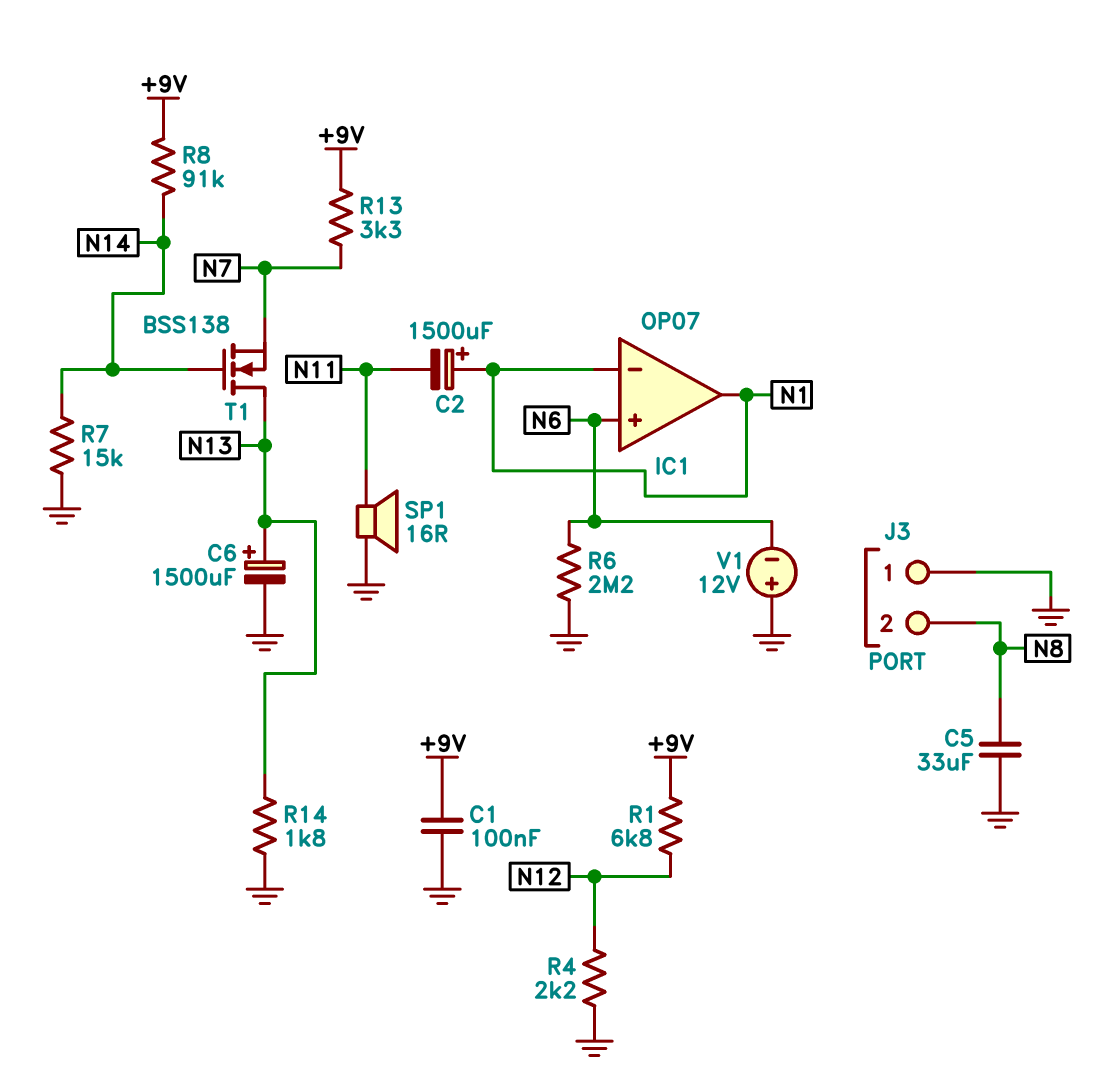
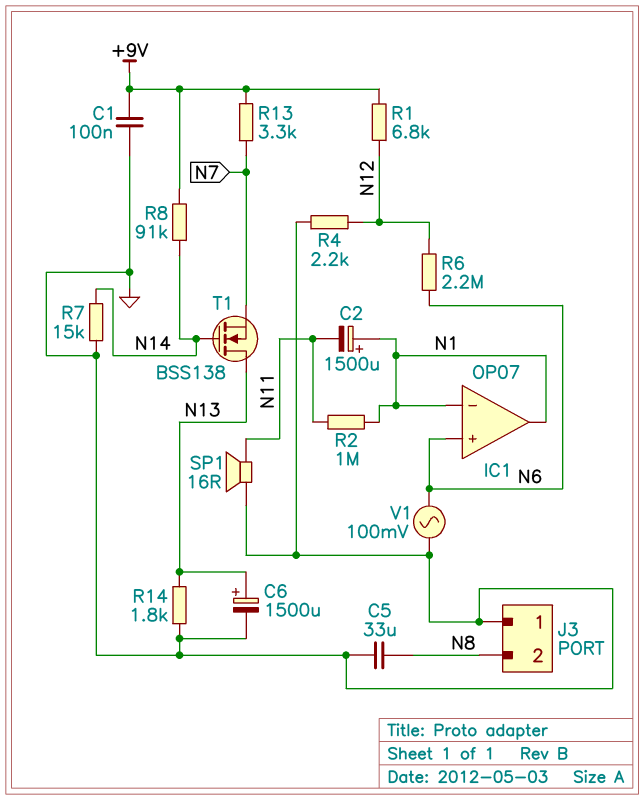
R2: none -> 1M (N1, N11)
R6: 2.2M (GND, N6) -> 2.2M (N6, N12)
V1: 12V (plus GND, minus N6) -> AC 100mV (GND, N6)

